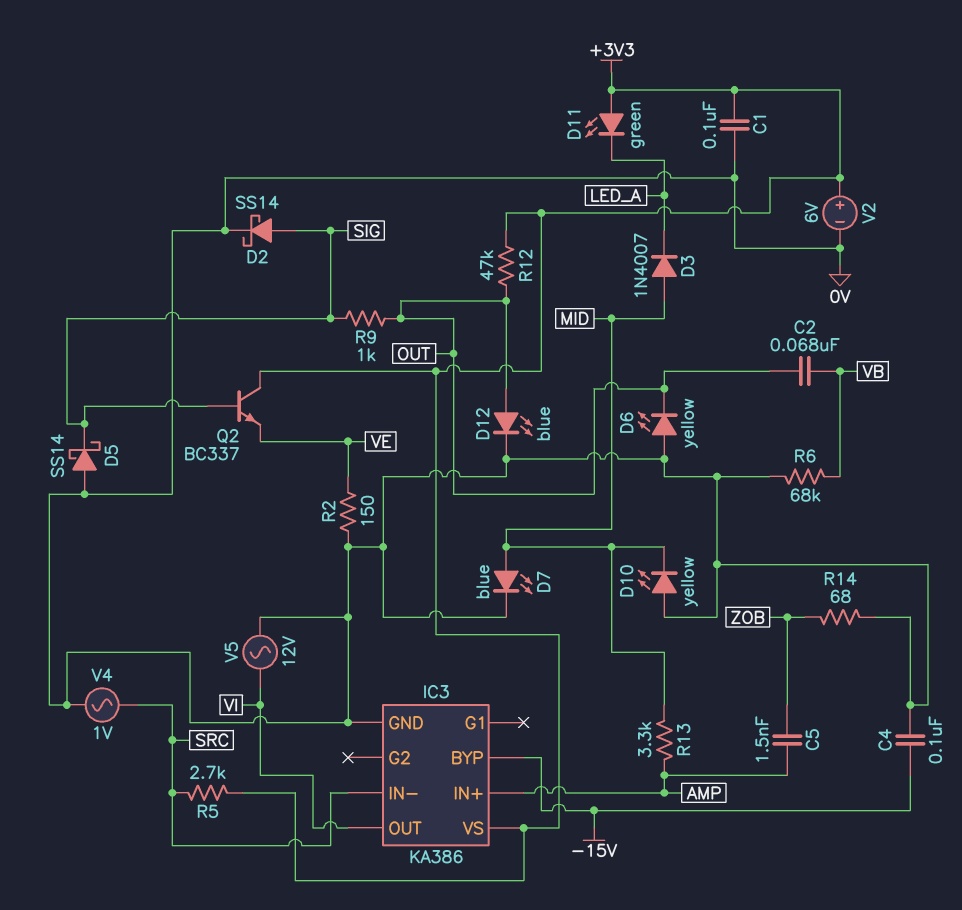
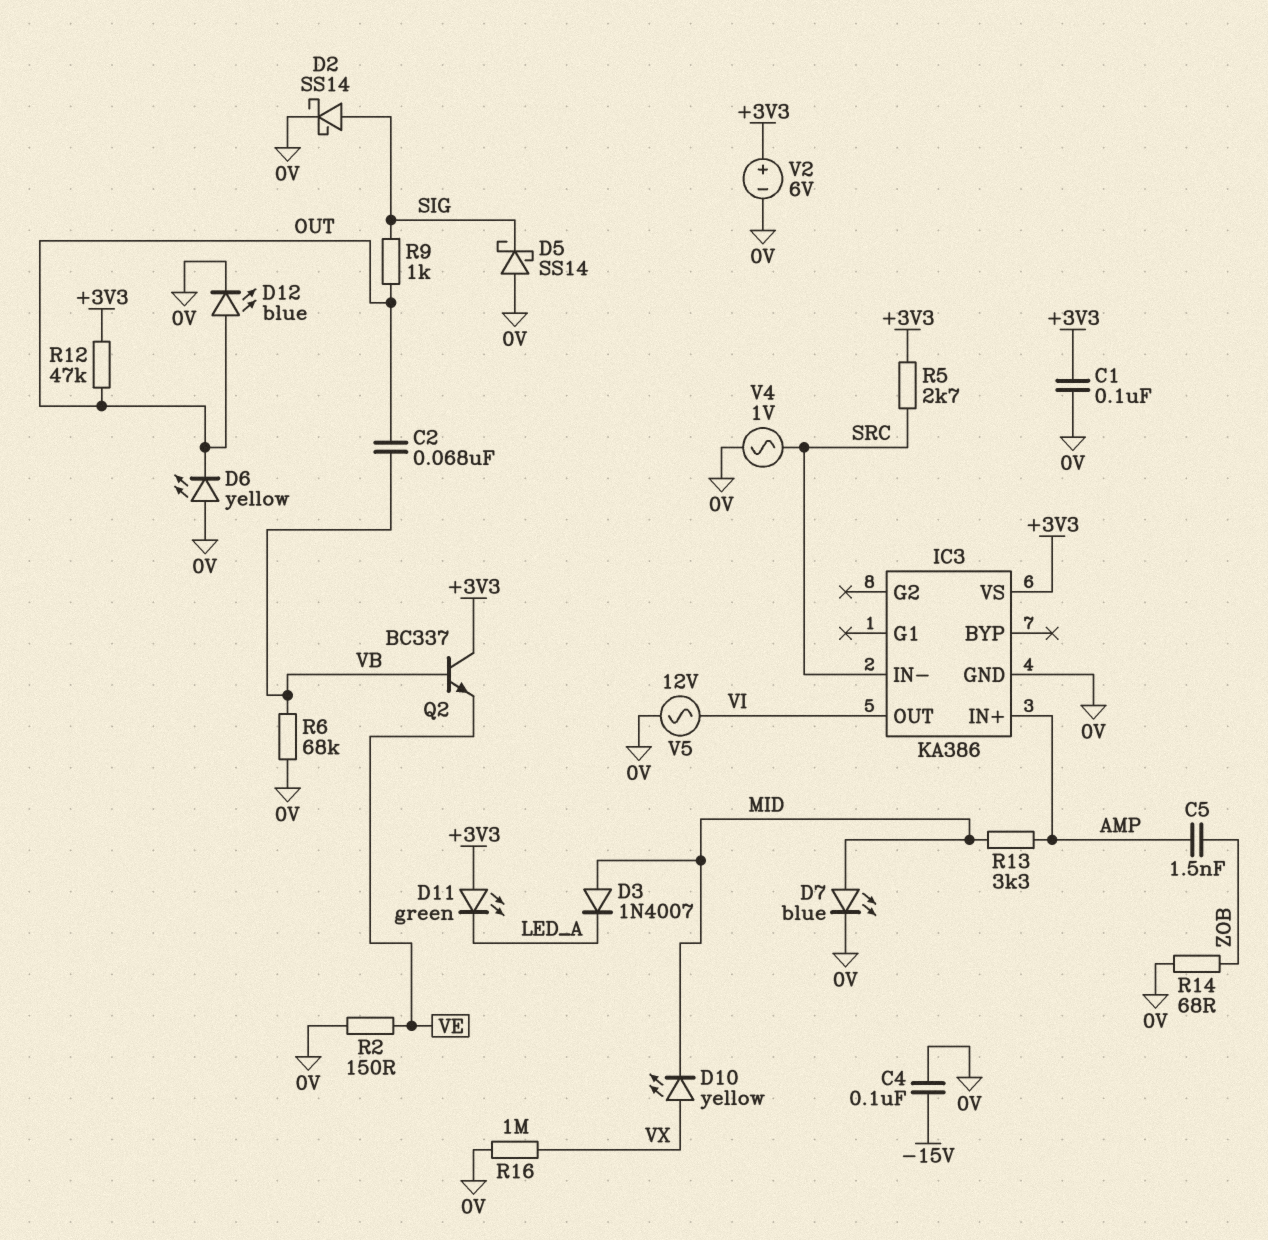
D10: LED yellow (A 0V, K MID) -> LED yellow (A VX, K MID)
IC3 pin BYP: -15V -> none
Q2: NPN BC337 (B SIG, C +3V3, E VE) -> NPN BC337 (B VB, C +3V3, E VE)
R16: none -> 1M (0V, VX)

